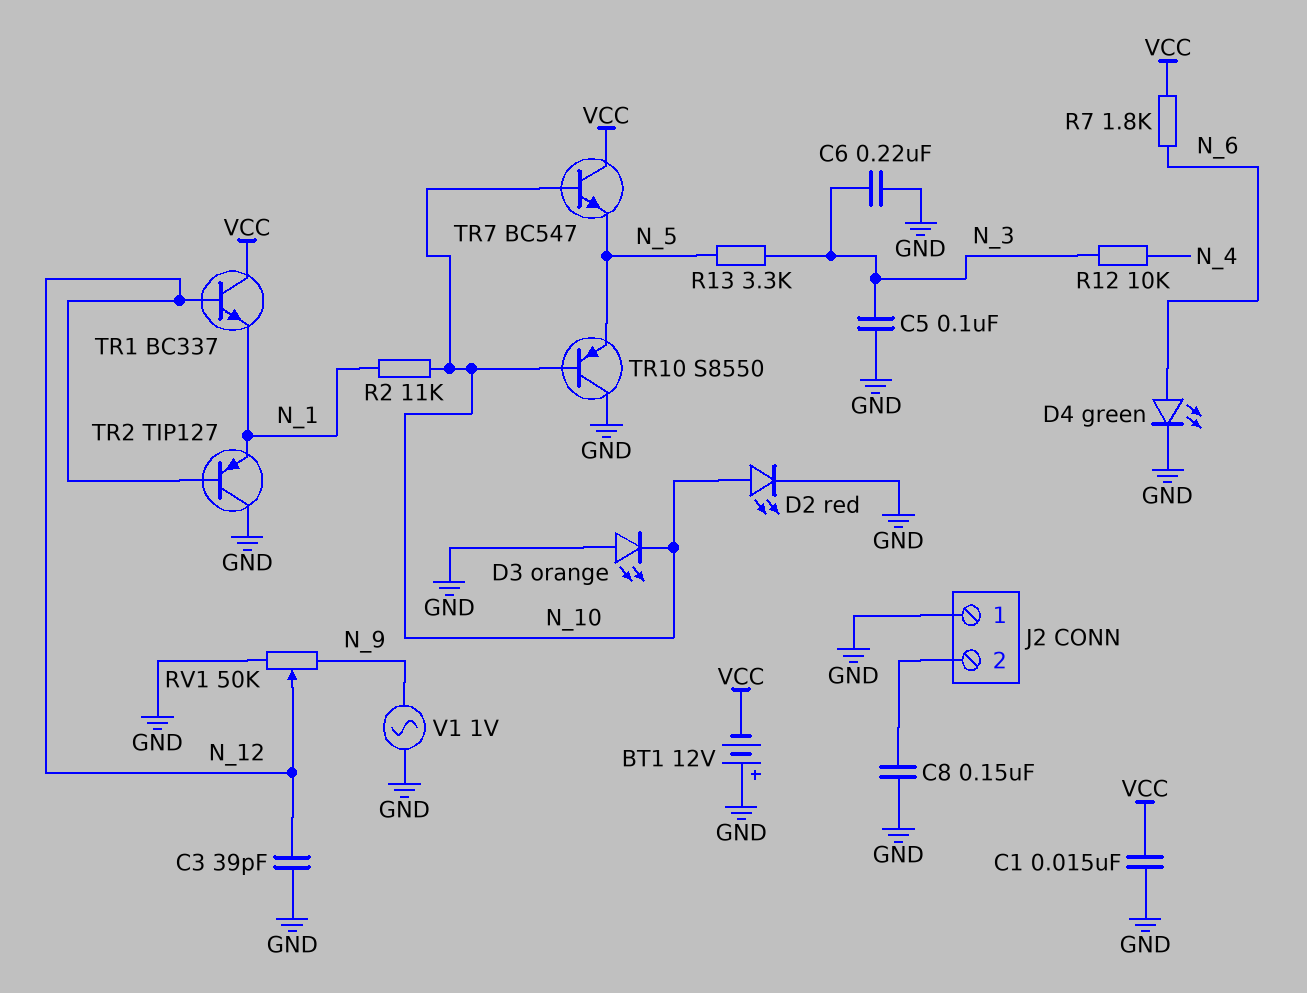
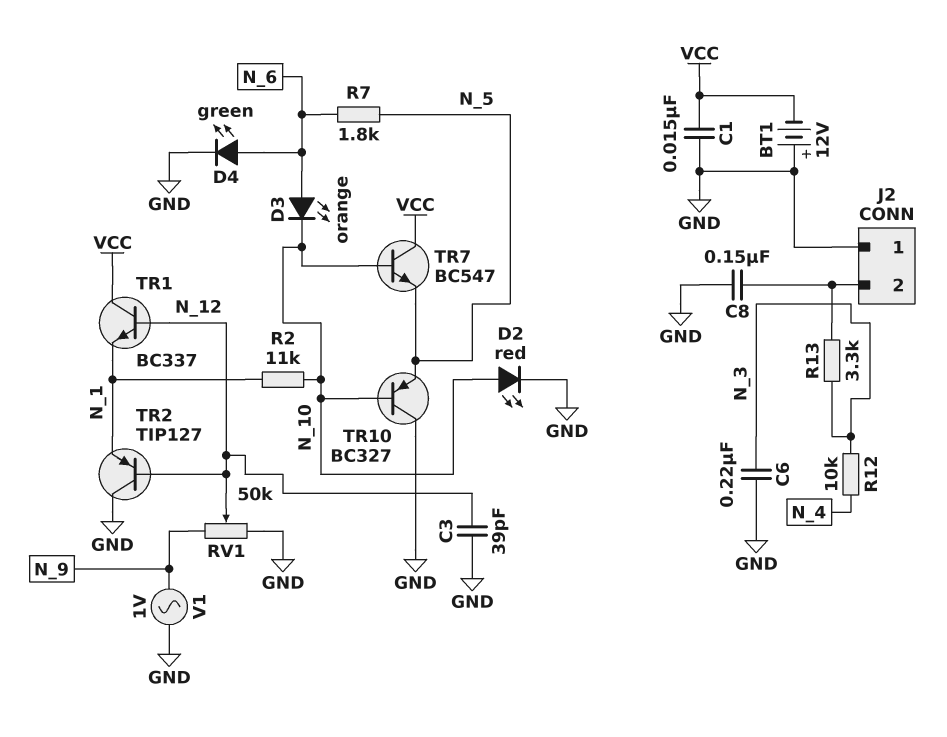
C5: 100nF (GND, N_3) -> none
D3: LED orange (A GND, K N_10) -> LED orange (A N_6, K N_10)
R7: 1.8k (N_6, VCC) -> 1.8k (N_5, N_6)
R13: 3.3k (N_3, N_5) -> 3.3k (J2/2, N_3)
TR10: PNP S8550 (B N_10, C GND, E N_5) -> PNP BC327 (B N_10, C GND, E N_5)

